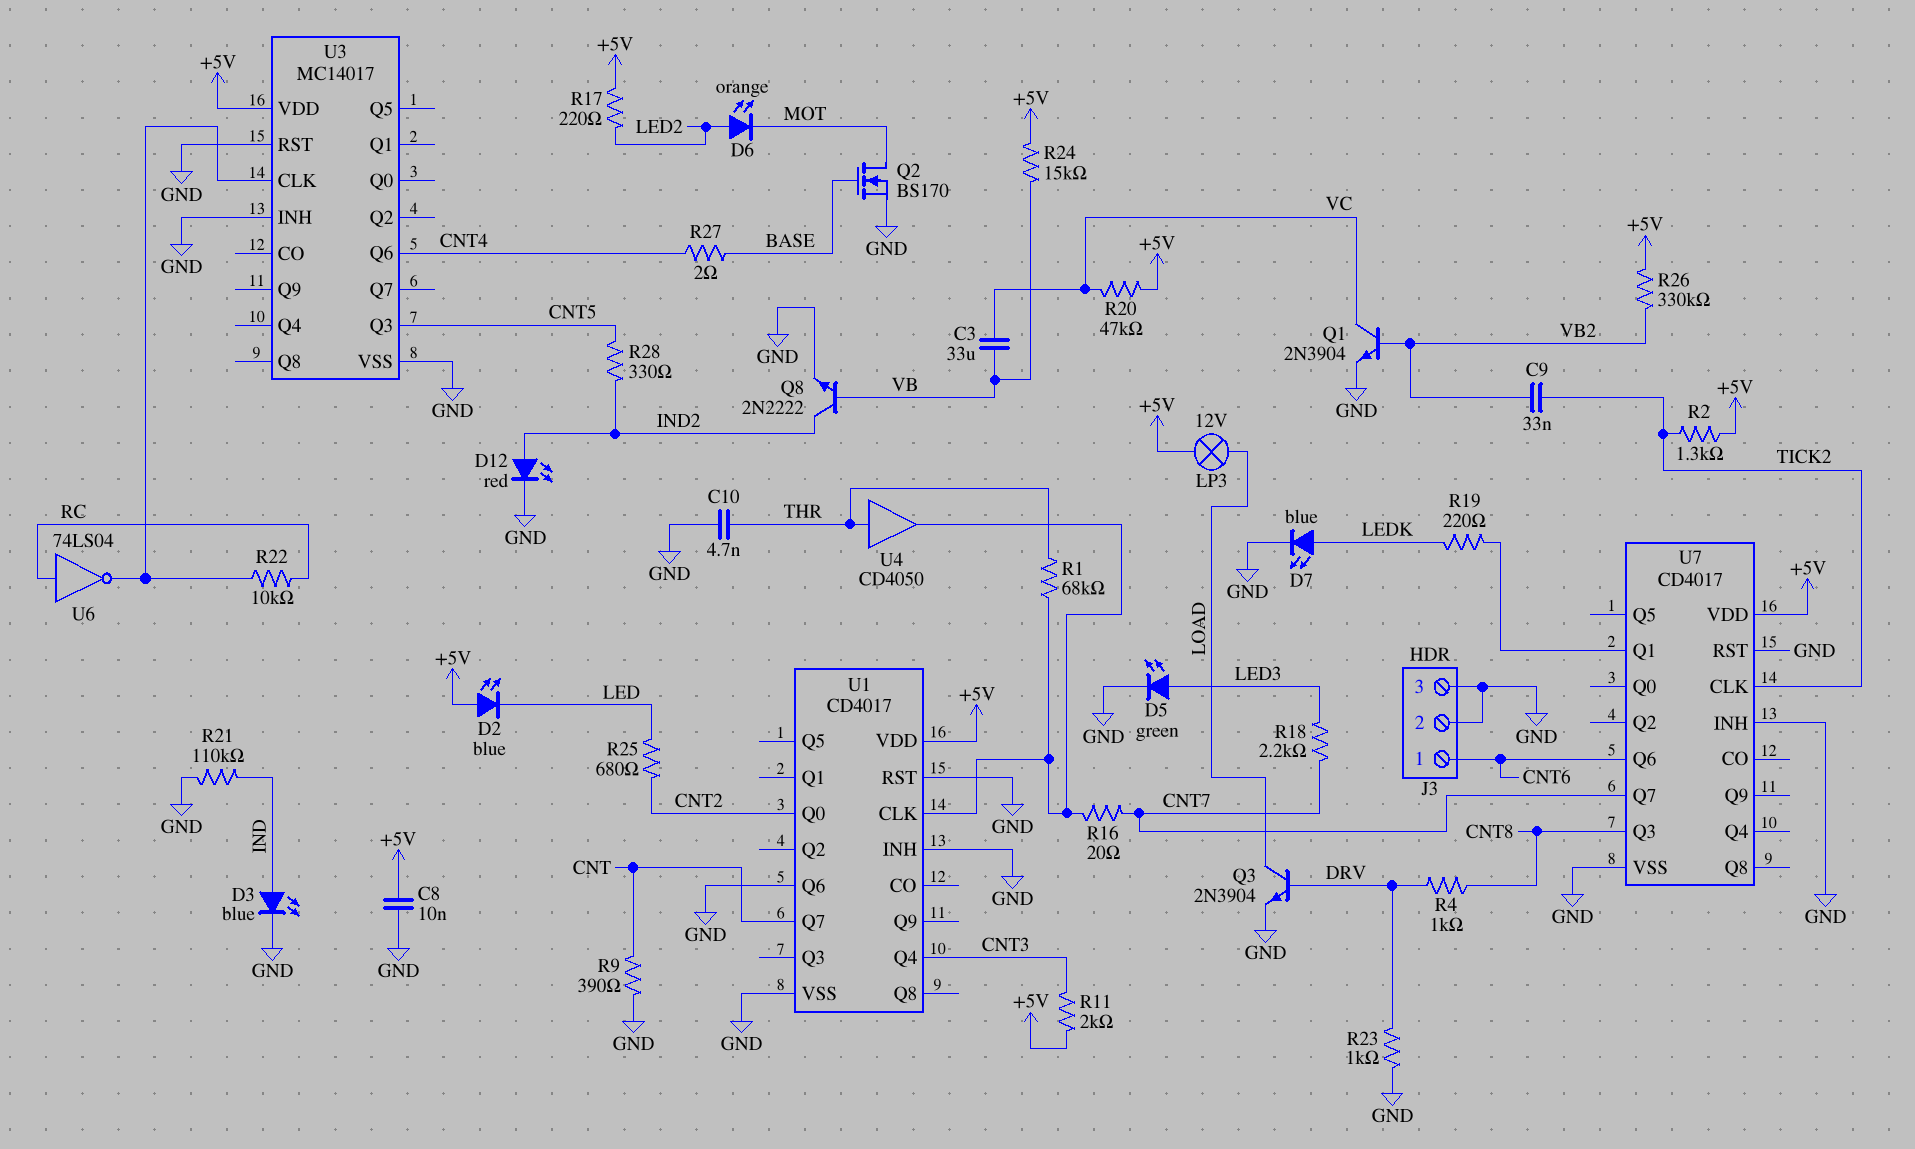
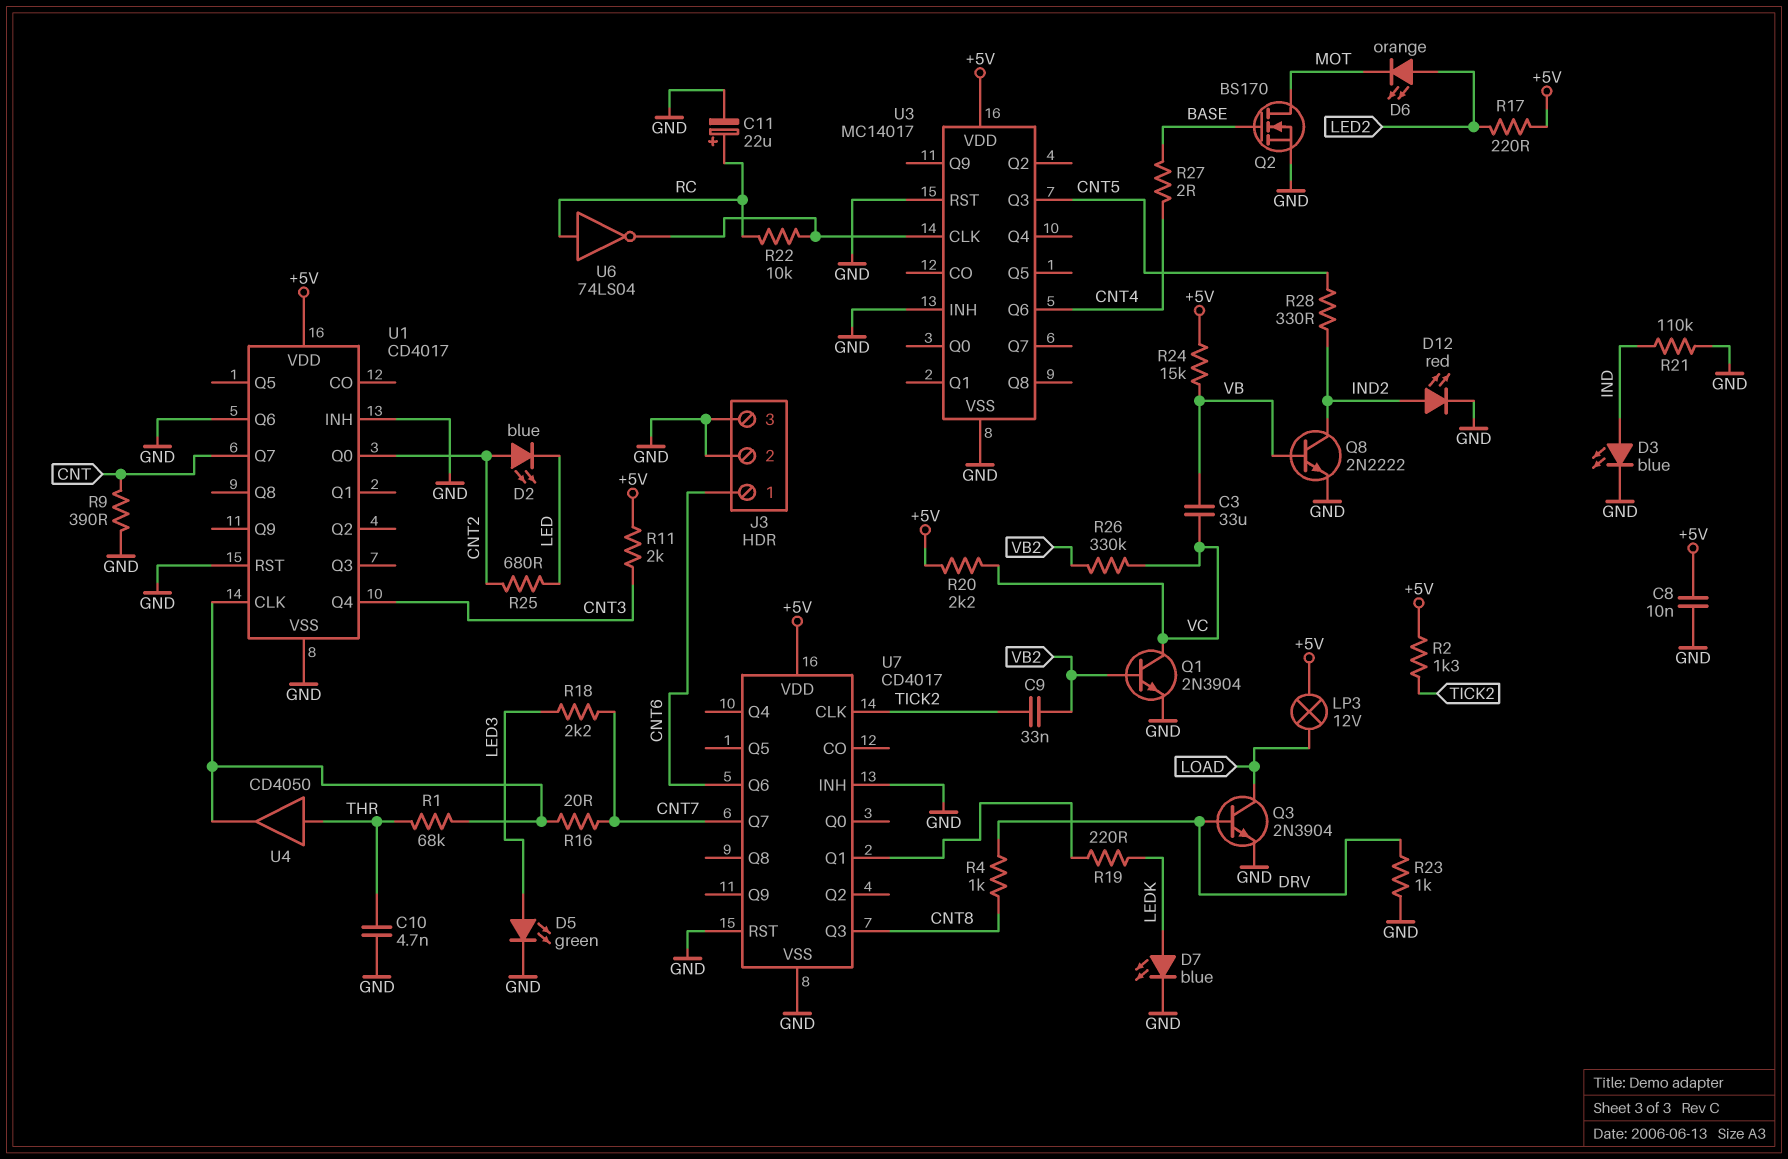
C11: none -> 22uF (plus RC, minus GND)
D2: LED blue (A +5V, K LED) -> LED blue (A CNT2, K LED)
R20: 47k (+5V, VC) -> 2.2k (+5V, VC)
R26: 330k (+5V, VB2) -> 330k (VB2, VC)

